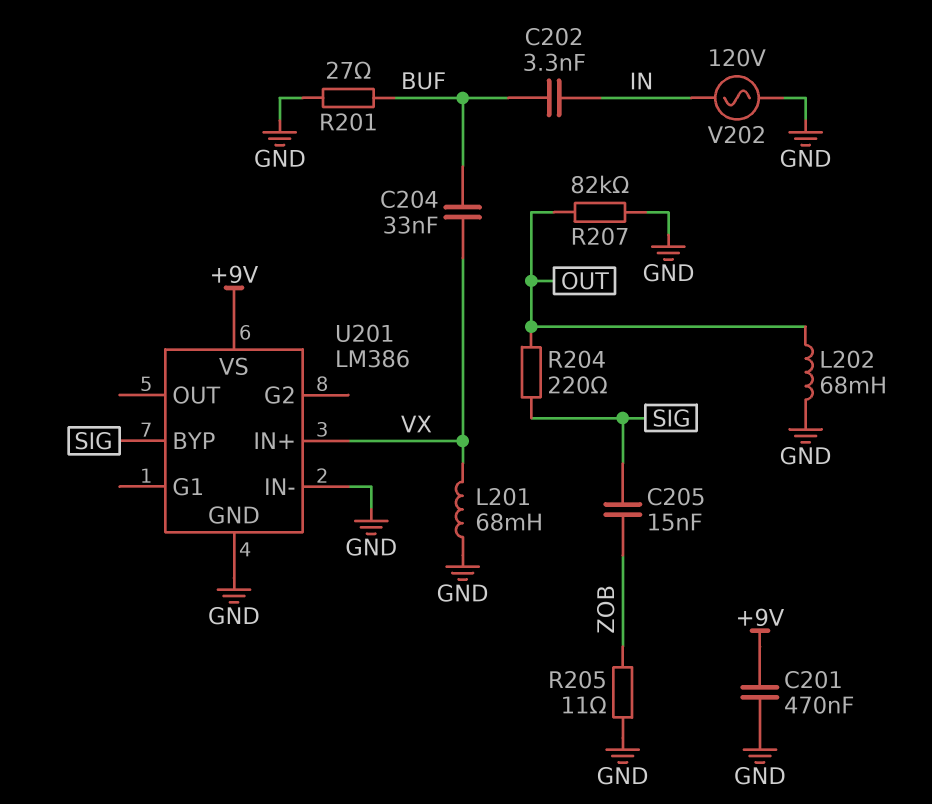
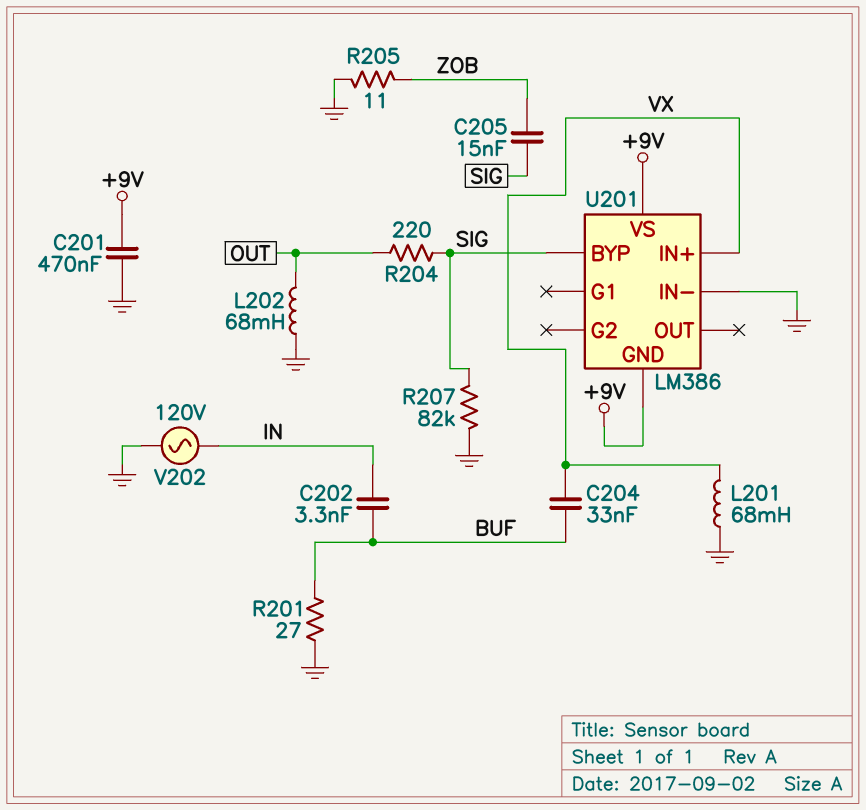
R207: 82k (GND, OUT) -> 82k (GND, SIG)
U201 pin GND: GND -> +9V

